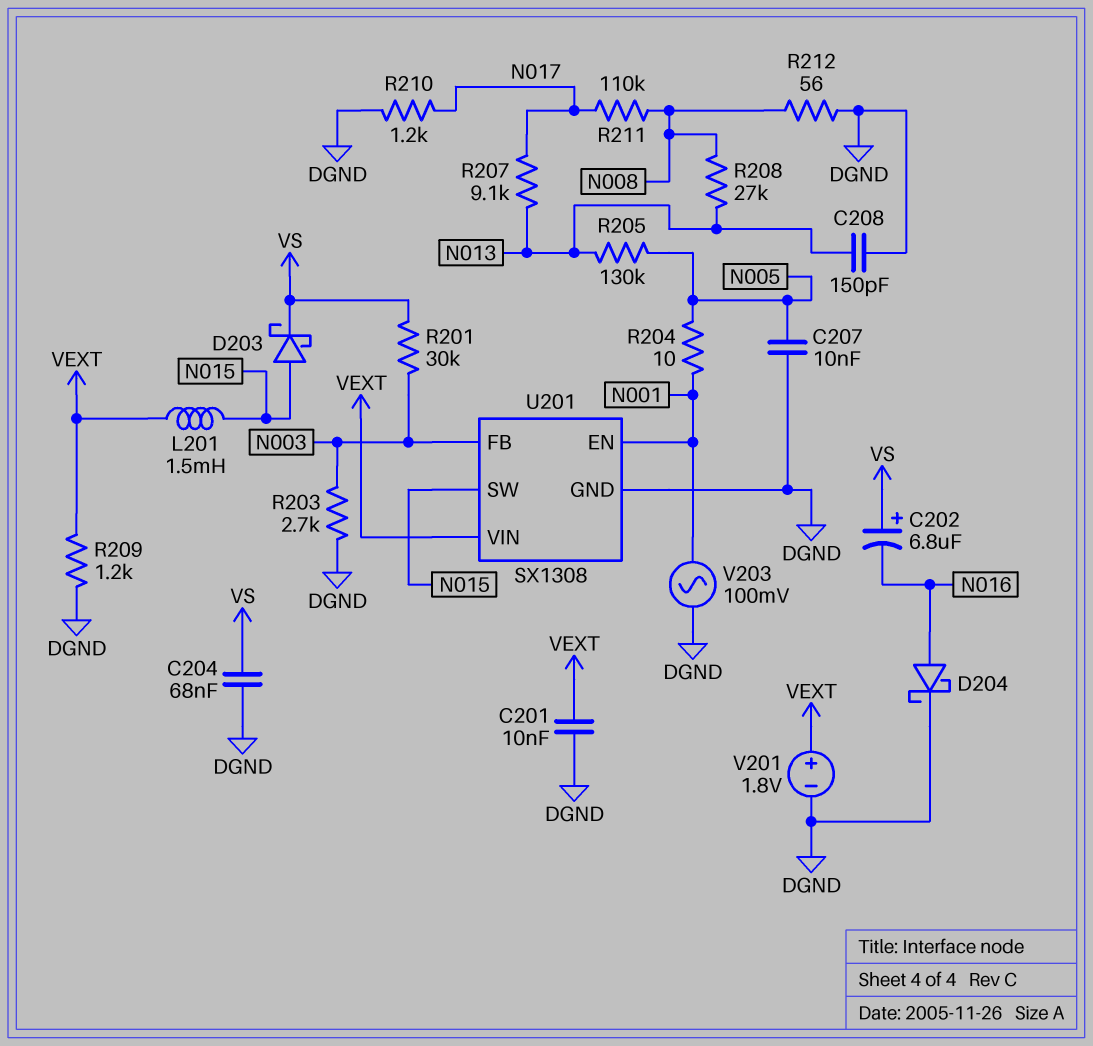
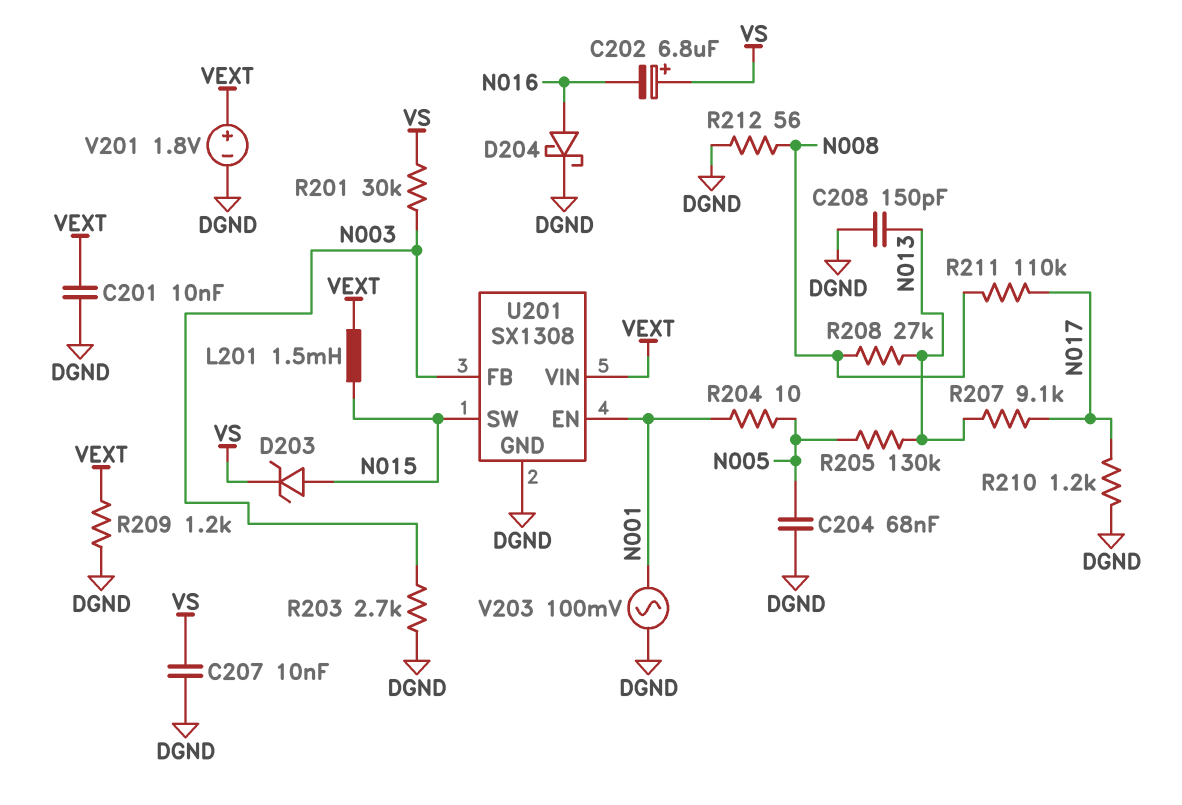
C204: 68nF (DGND, VS) -> 68nF (DGND, N005)
C207: 10nF (DGND, N005) -> 10nF (DGND, VS)
D203: schottky (A N015, K VS) -> zener (A N015, K VS)

